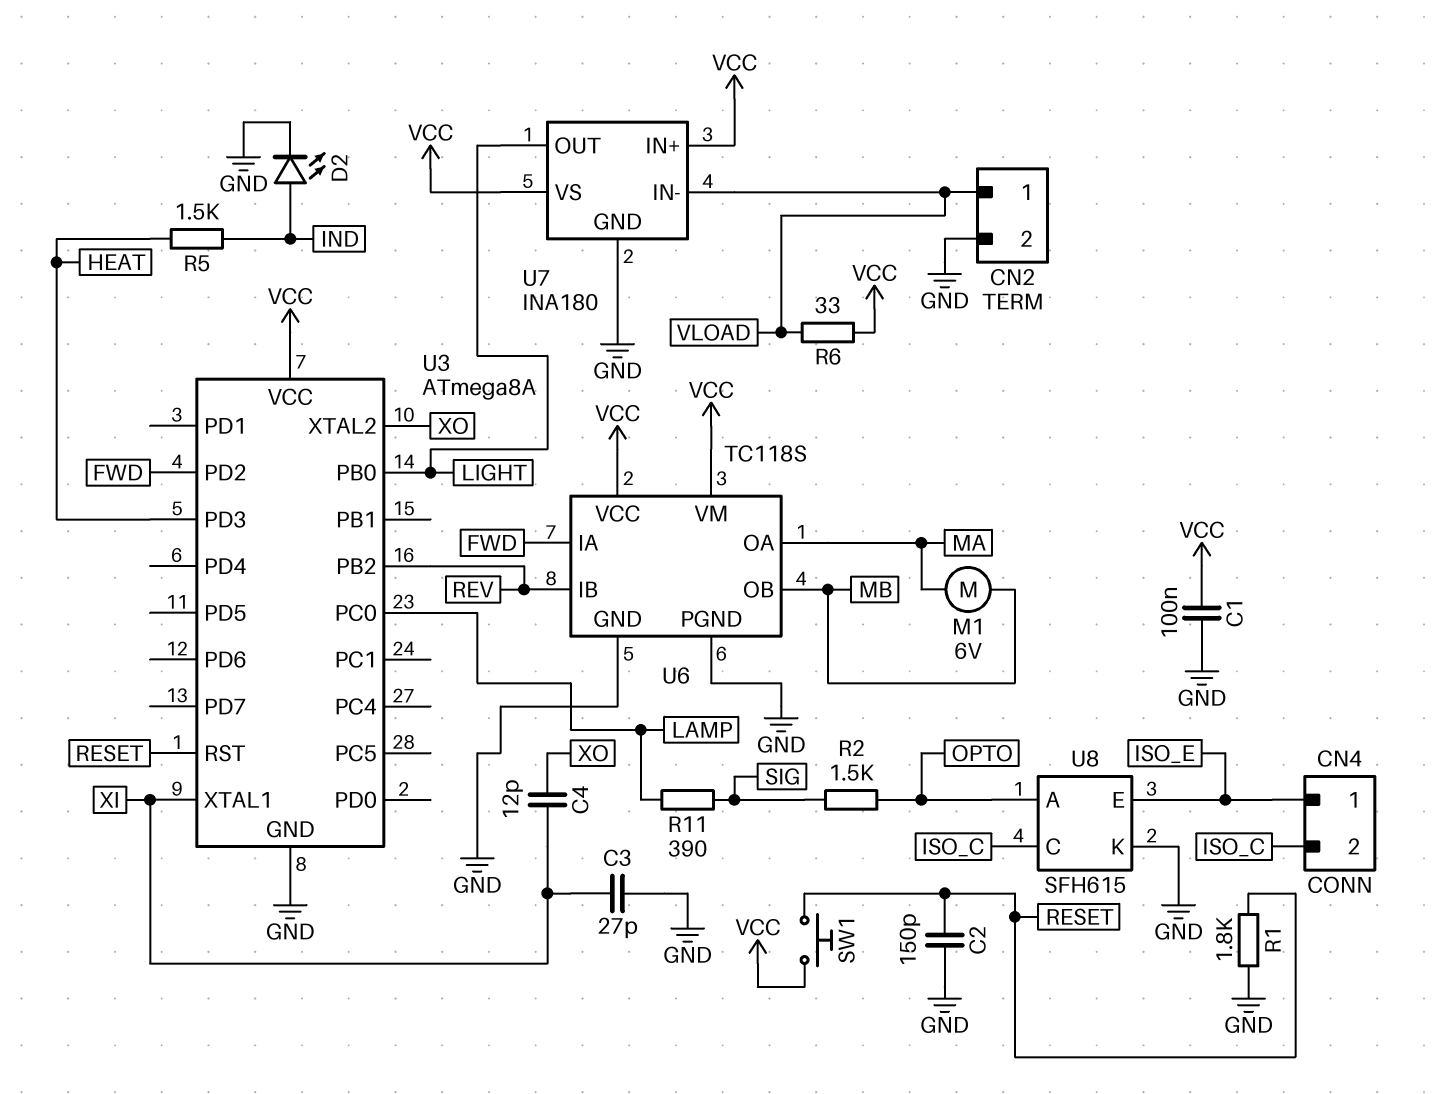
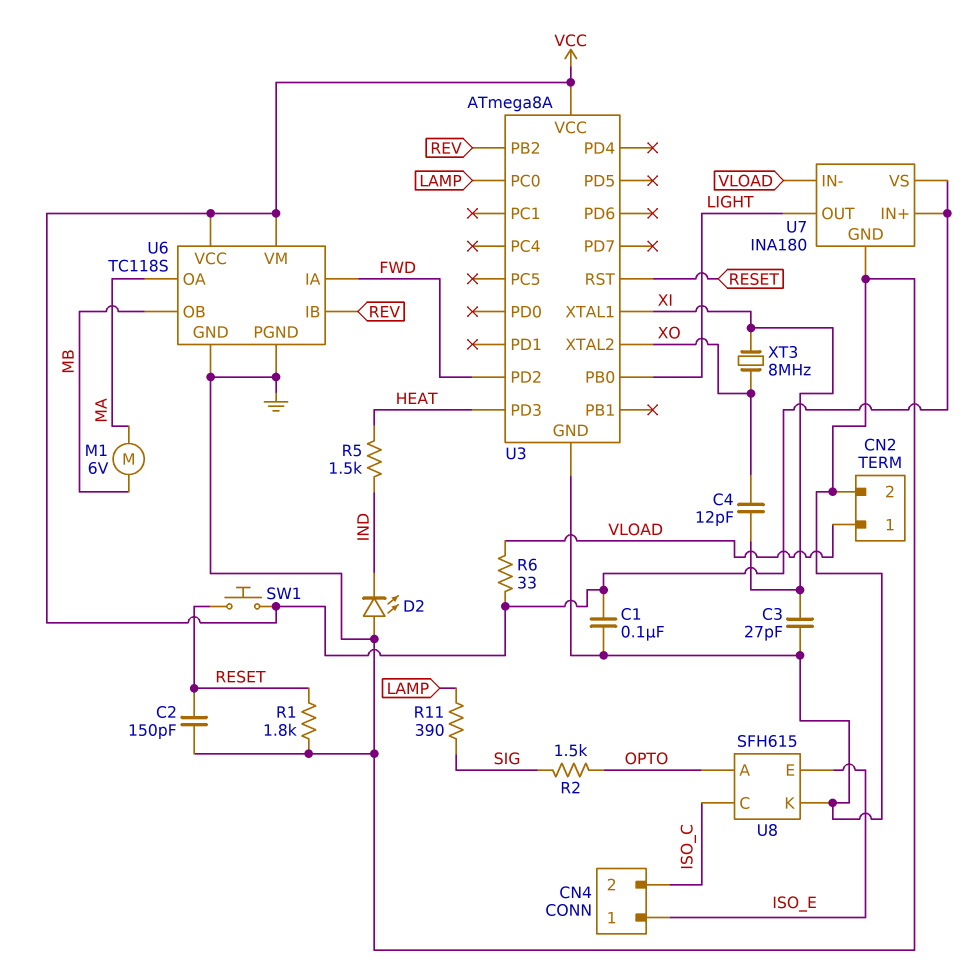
D2: LED (A IND, K GND) -> LED (A GND, K IND)
XT3: none -> 8MHz (XI, XO)

